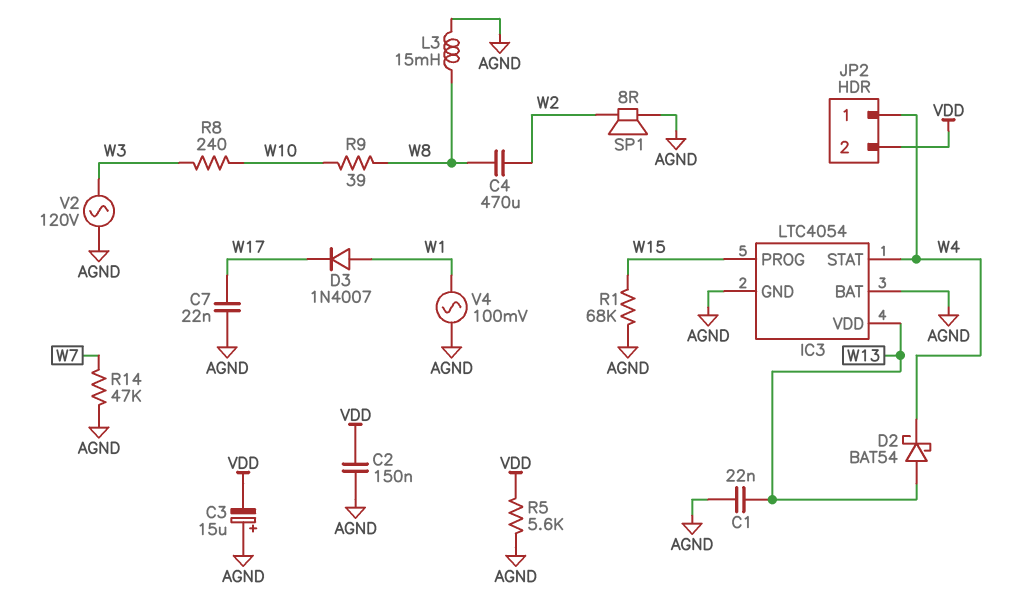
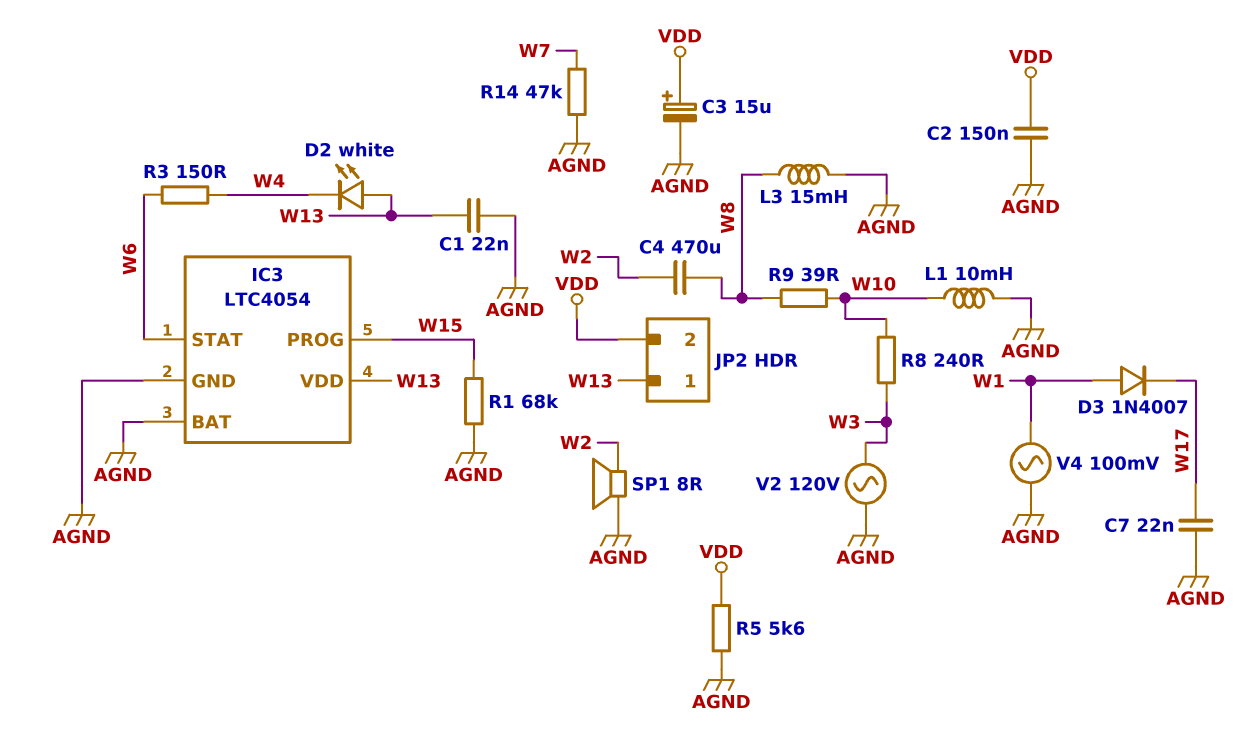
C3: 15uF (plus AGND, minus VDD) -> 15uF (plus VDD, minus AGND)
D2: schottky BAT54 (A W13, K W4) -> LED white (A W13, K W4)
IC3 pin STAT: W4 -> W6
JP2 pin 1: W4 -> W13
L1: none -> 10mH (AGND, W10)
R3: none -> 150 (W4, W6)

